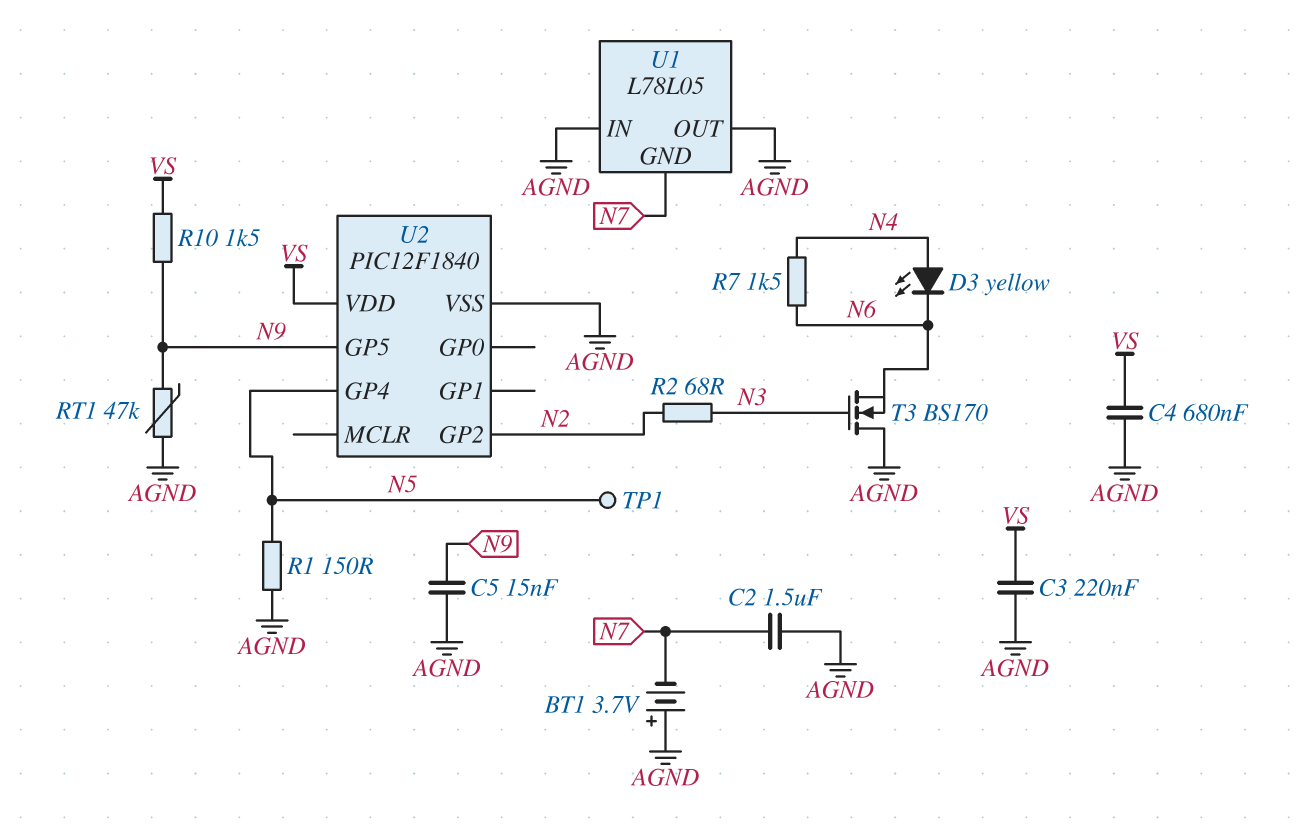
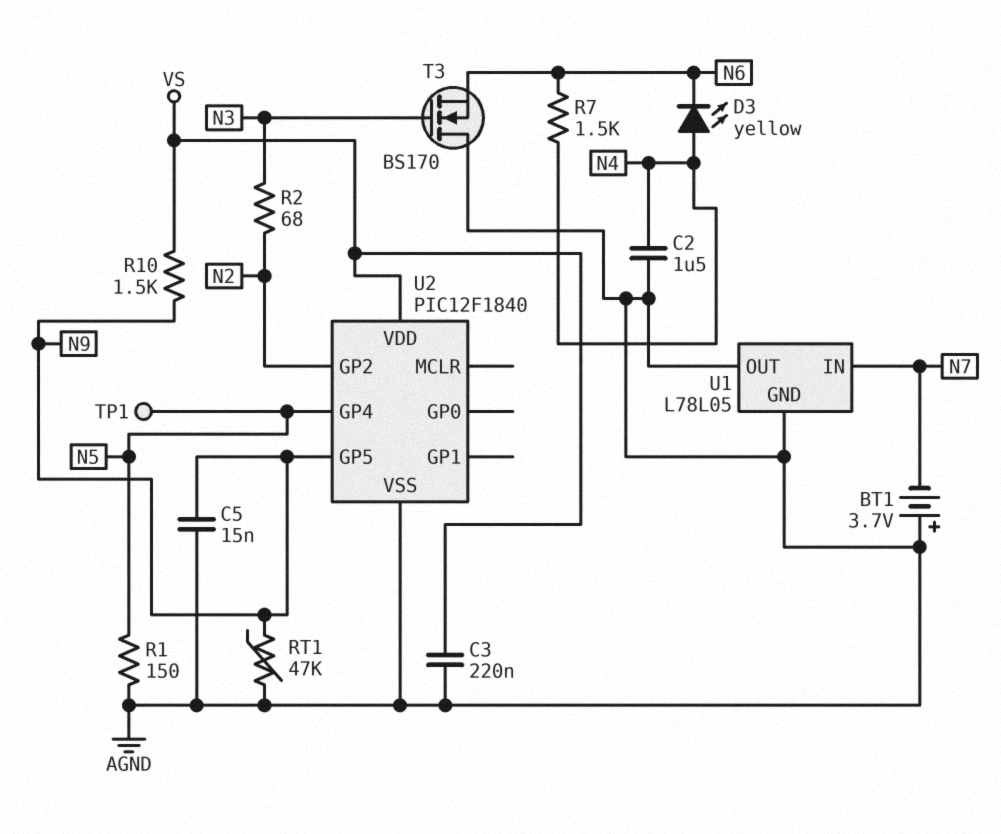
C2: 1.5uF (AGND, N7) -> 1.5uF (AGND, N4)
C4: 680nF (AGND, VS) -> none
U1 pin GND: N7 -> AGND
U1 pin IN: AGND -> N7

